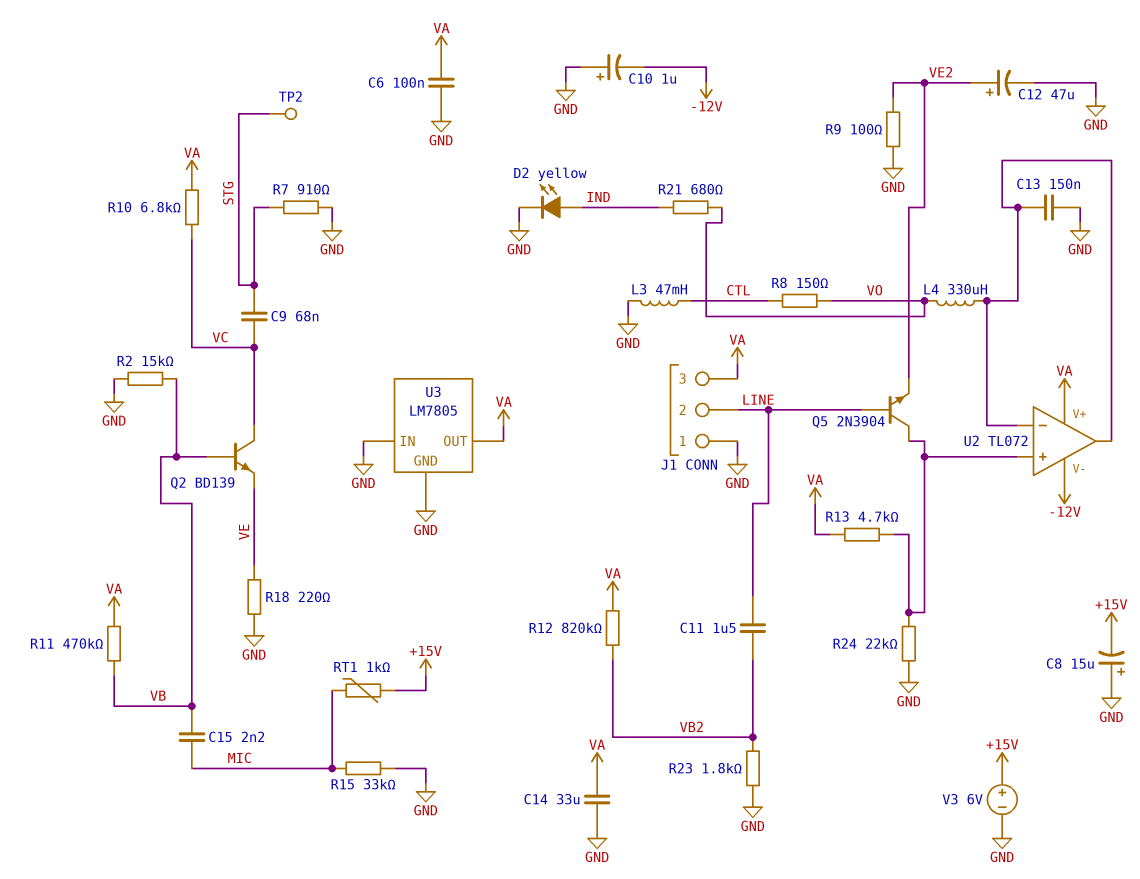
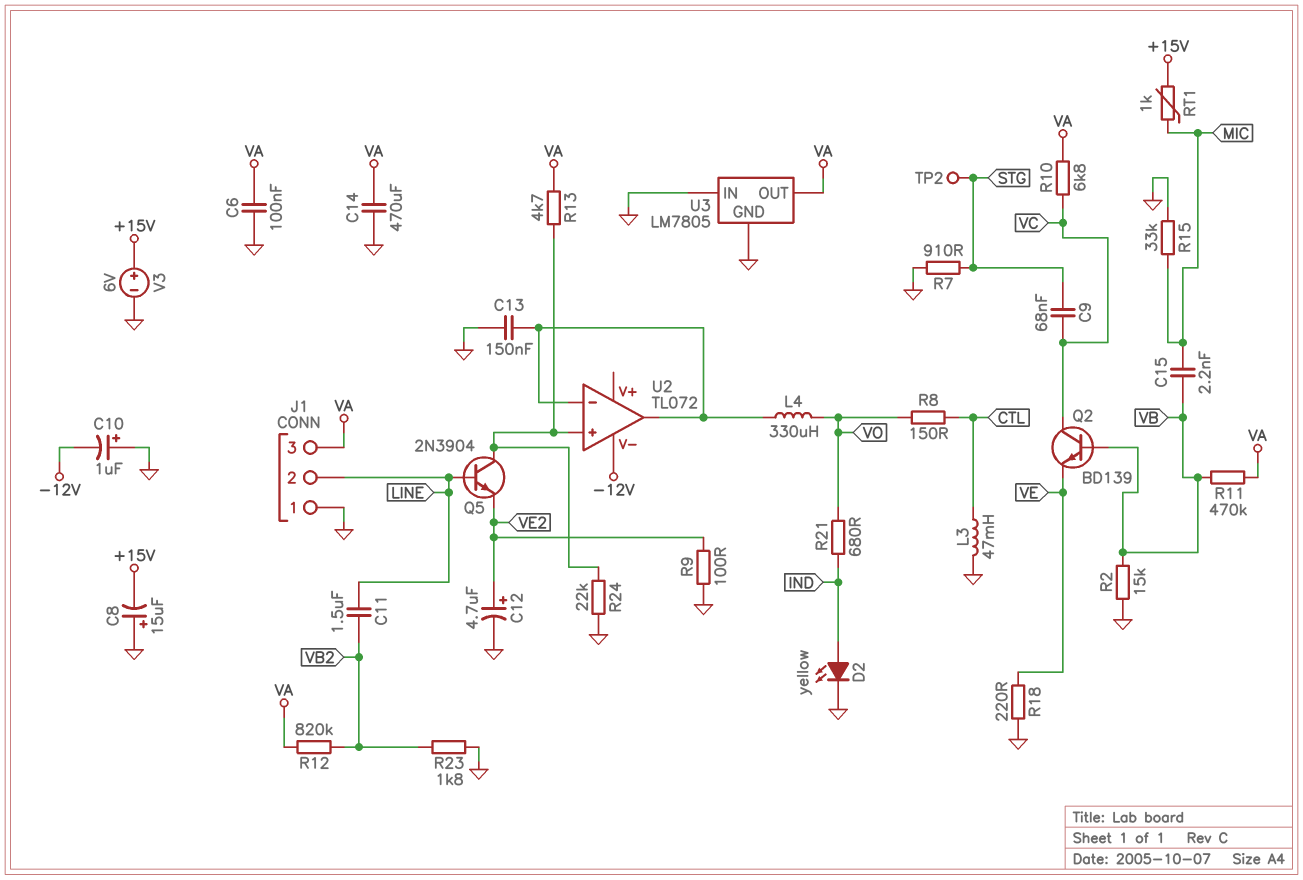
C12: 47uF (plus VE2, minus GND) -> 4.7uF (plus VE2, minus GND)
C14: 33uF (GND, VA) -> 470uF (GND, VA)
U2 pin V+: VA -> none

